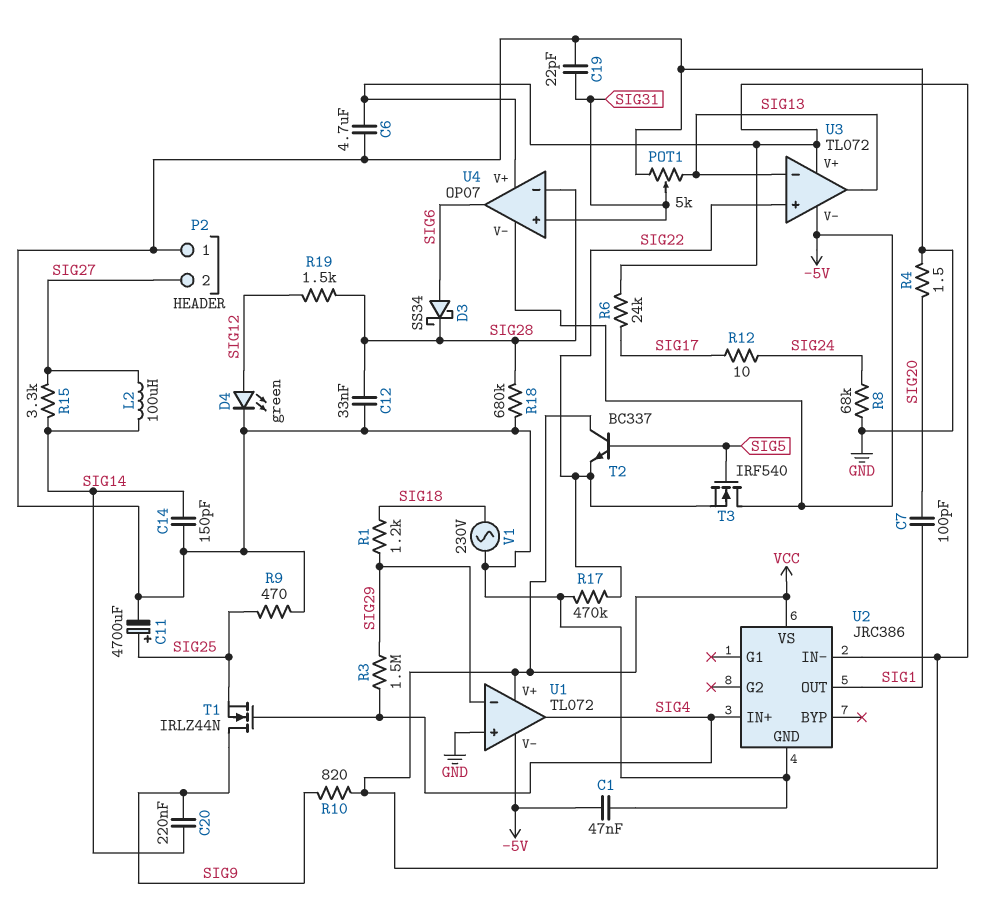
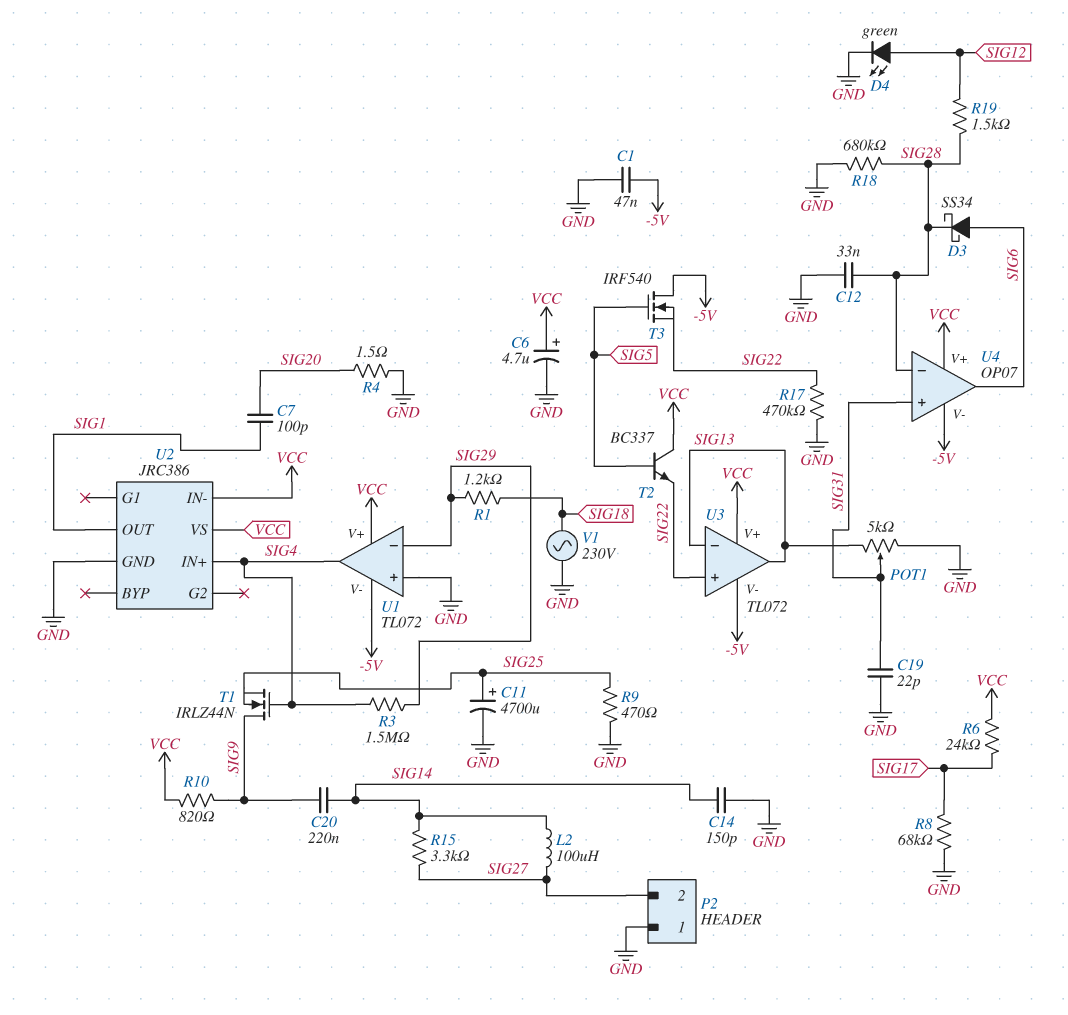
C6: 4.7uF (GND, VCC) -> 4.7uF (plus VCC, minus GND)
R8: 68k (GND, SIG24) -> 68k (GND, SIG17)
R12: 10 (SIG17, SIG24) -> none

